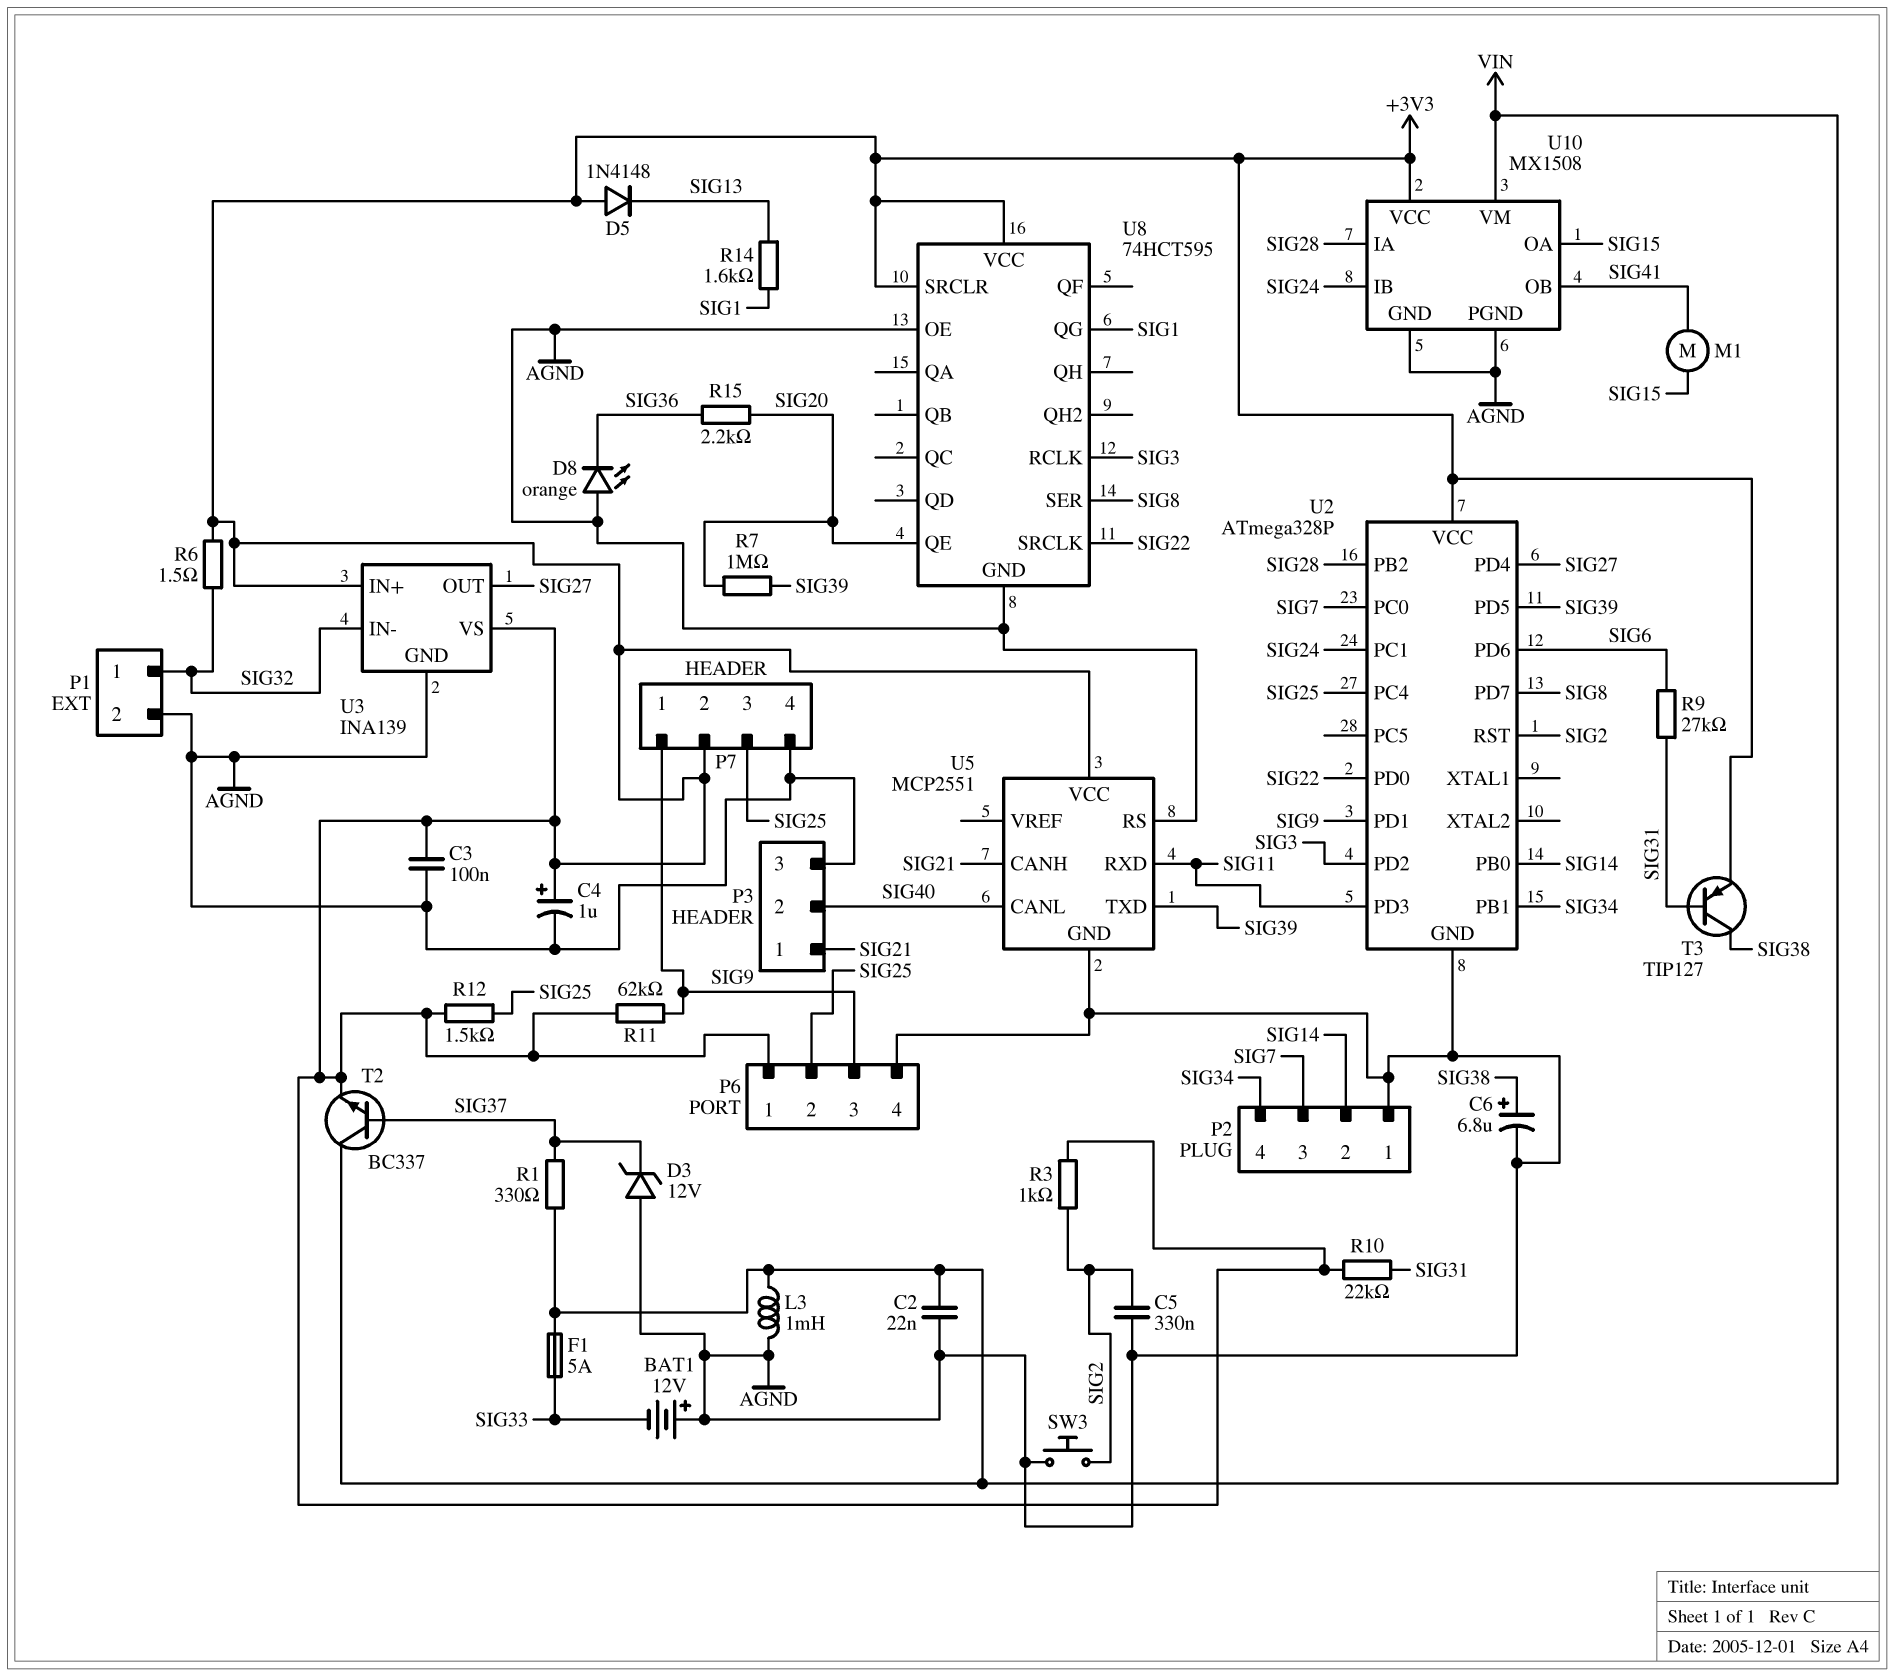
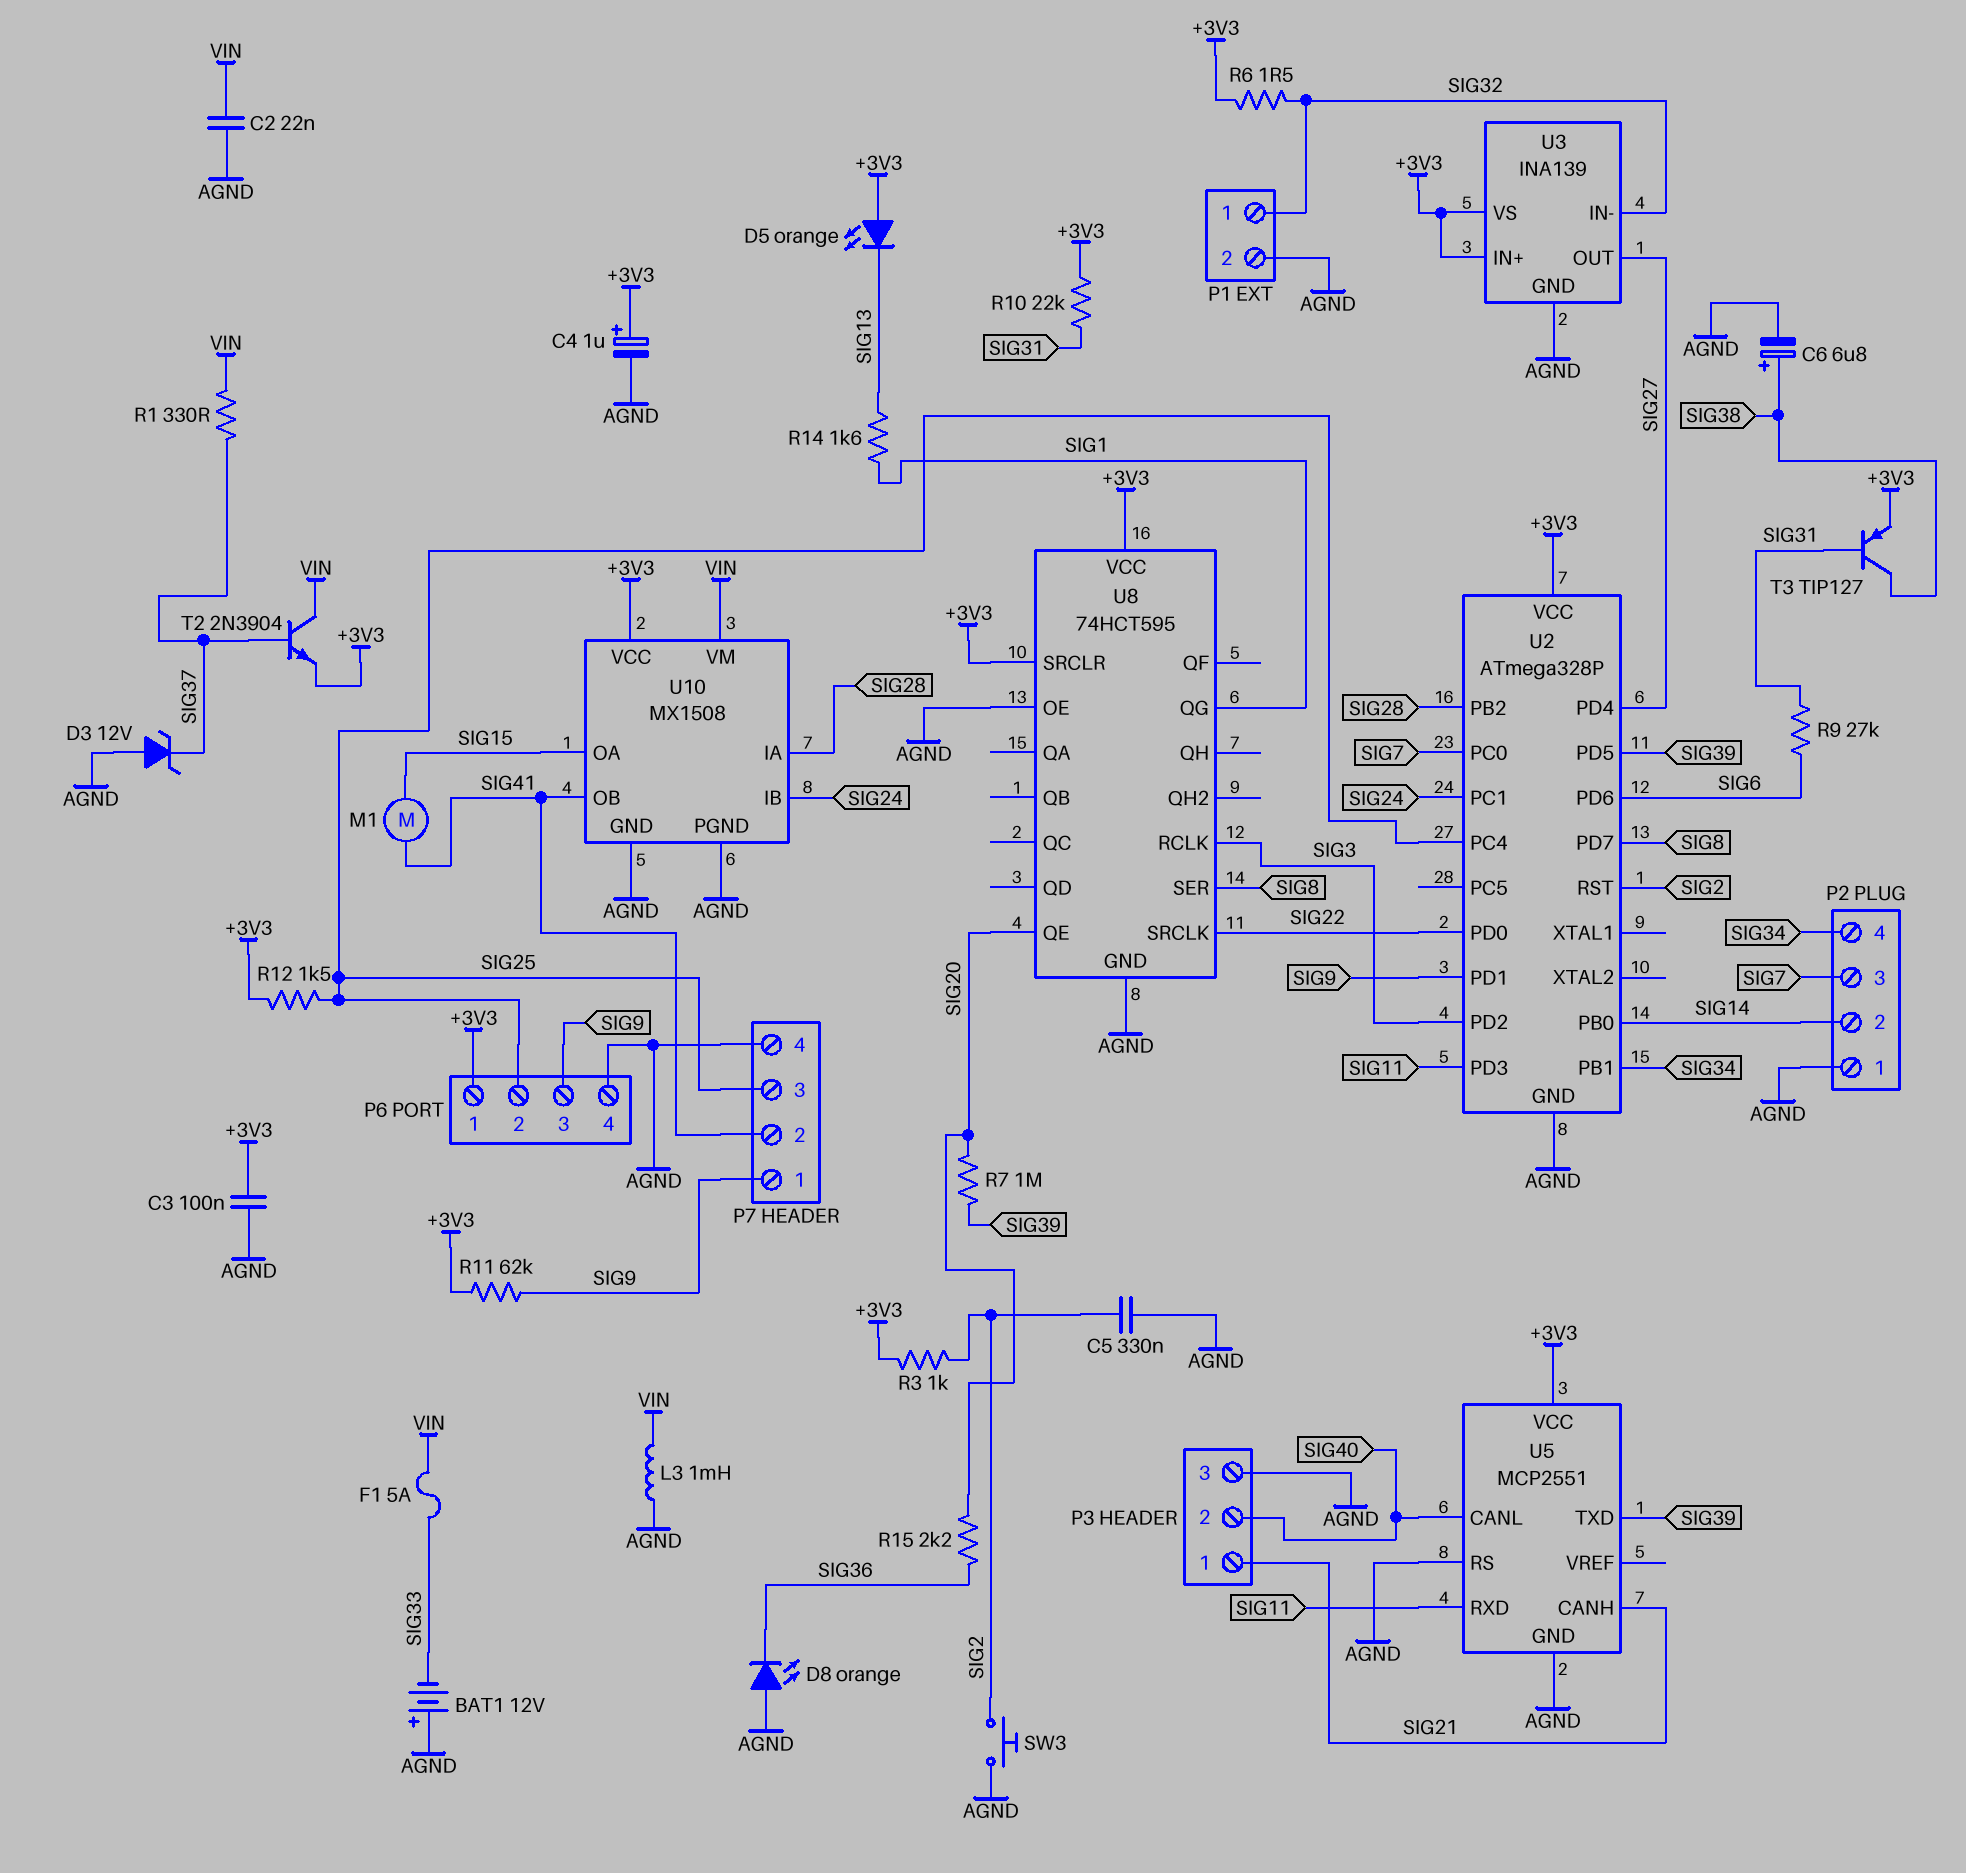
D5: diode 1N4148 (A +3V3, K SIG13) -> LED orange (A +3V3, K SIG13)
P7 pin 2: +3V3 -> SIG41
T2: NPN BC337 (B SIG37, C VIN, E +3V3) -> NPN 2N3904 (B SIG37, C VIN, E +3V3)

